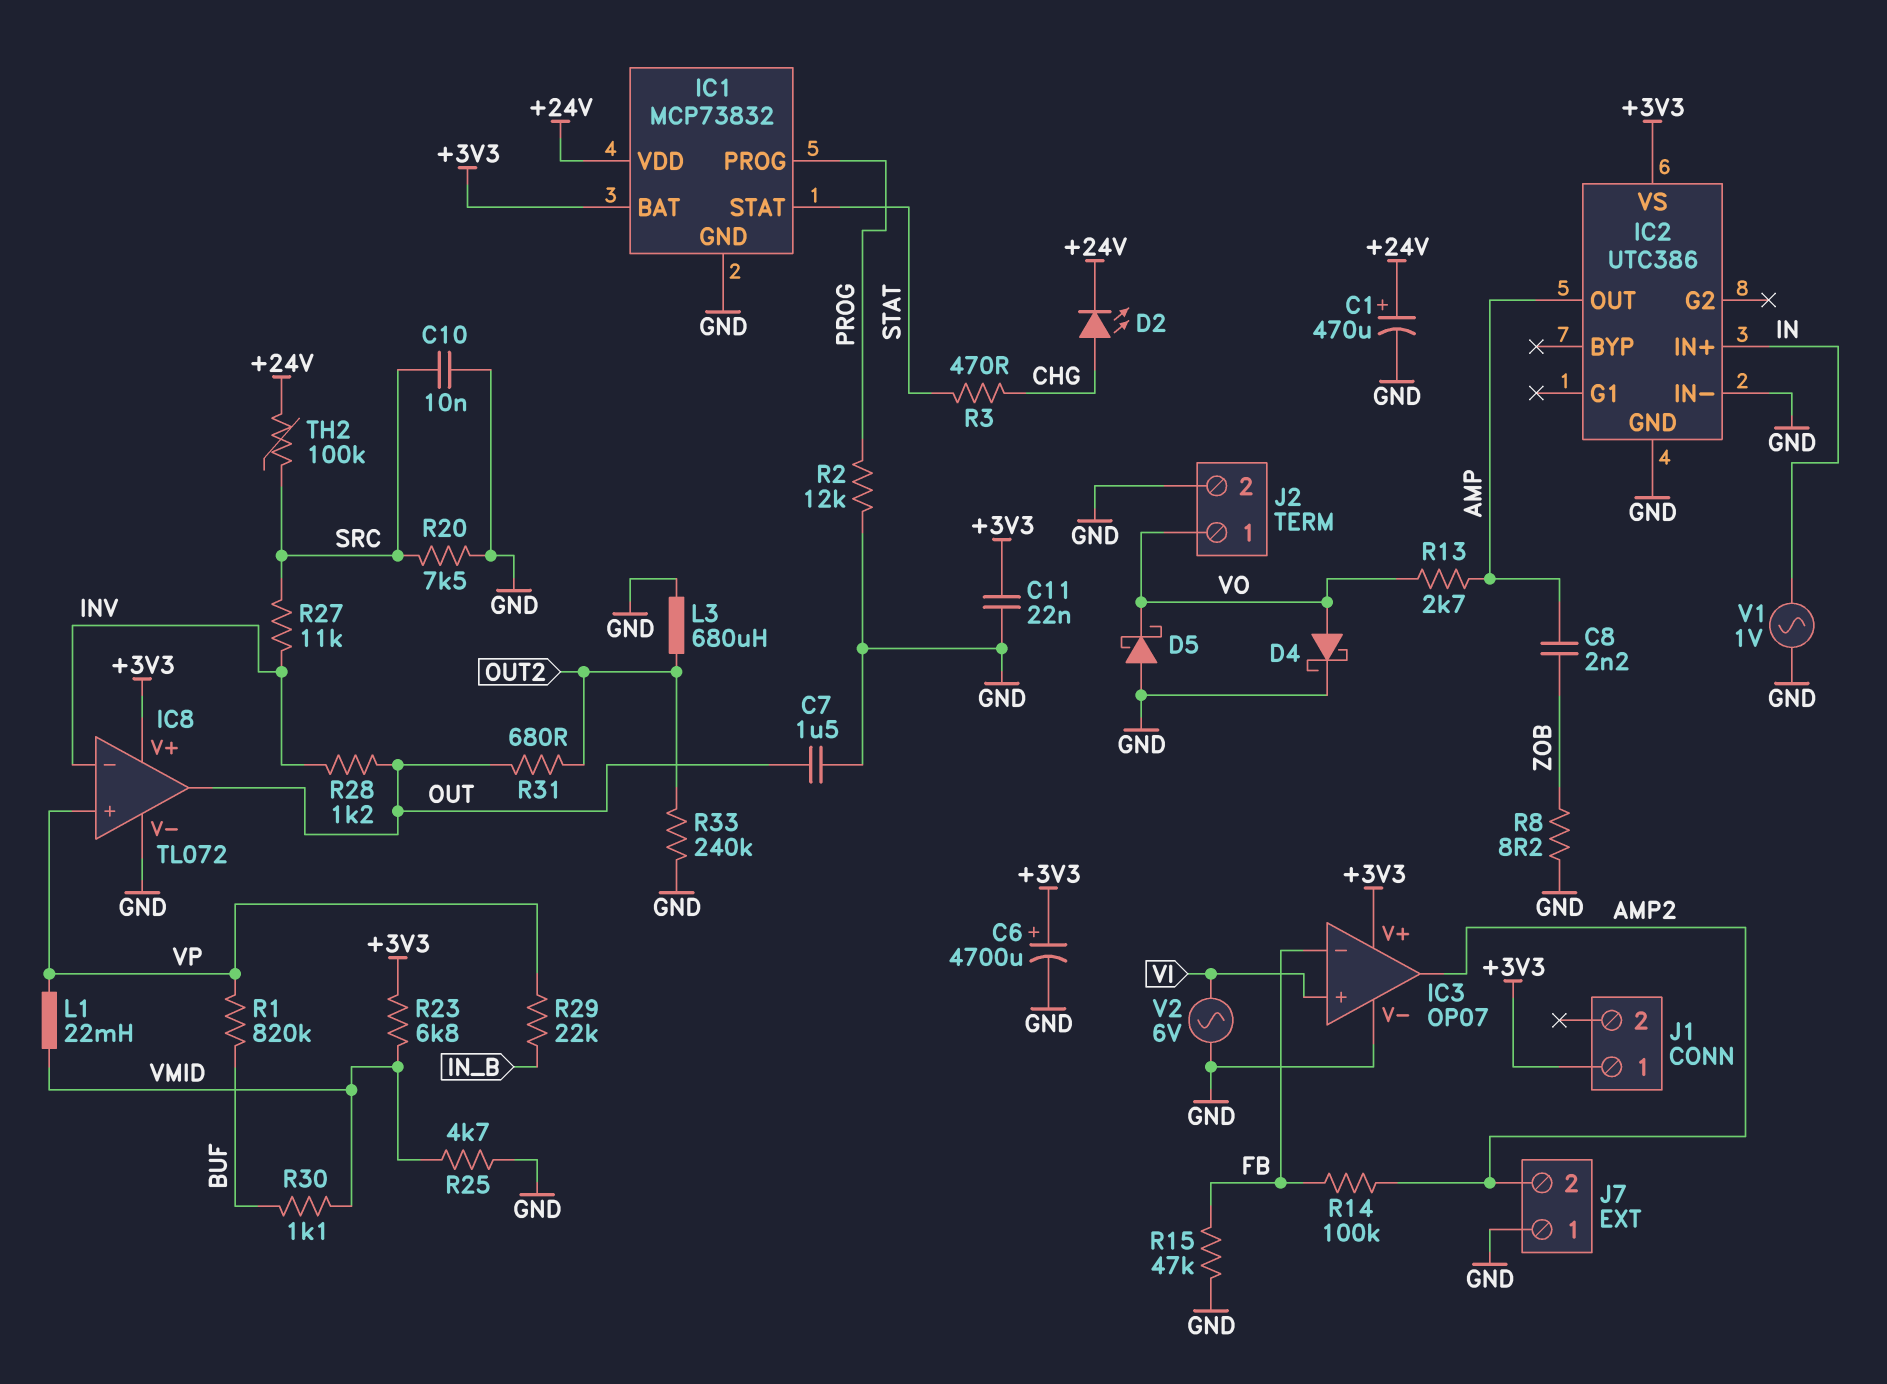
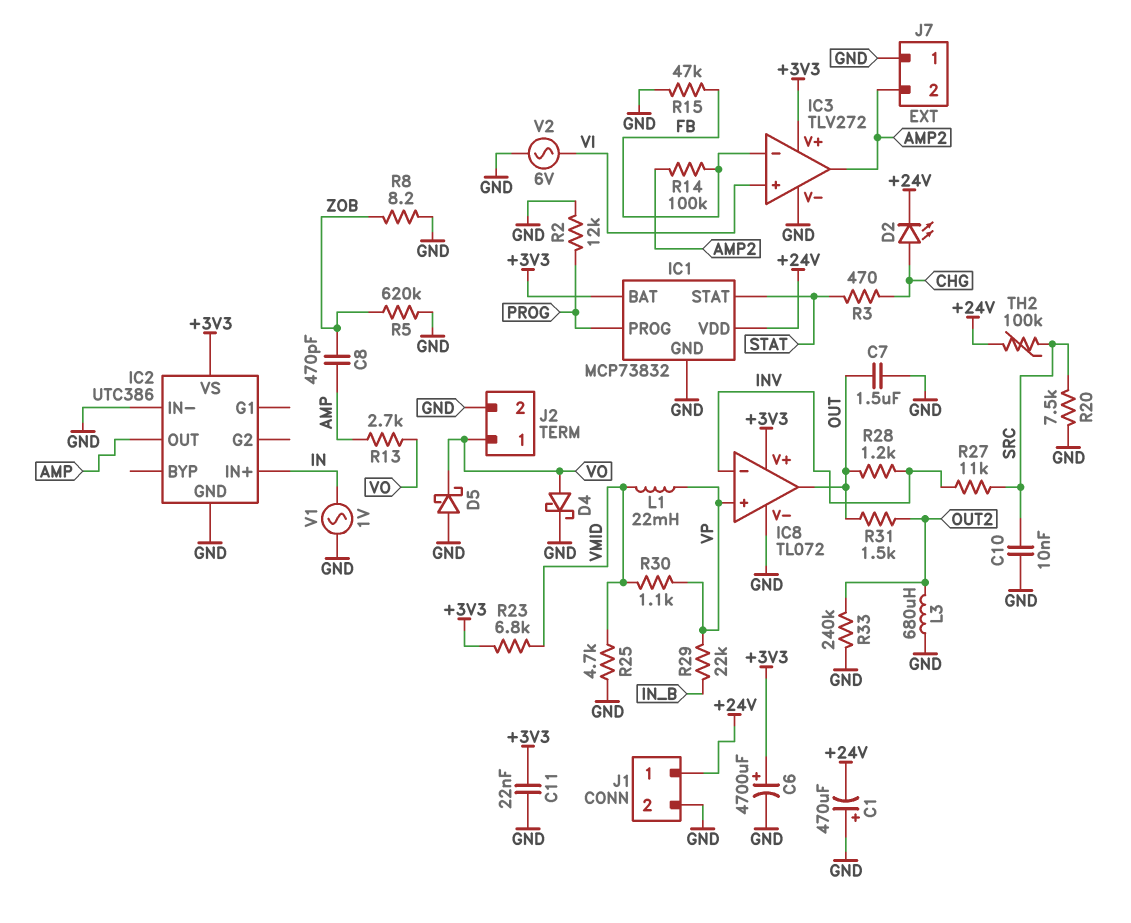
C1: 470uF (plus +24V, minus GND) -> 470uF (plus GND, minus +24V)
C8: 2.2nF (AMP, ZOB) -> 470pF (AMP, ZOB)
IC3: OP07 -> TLV272
J1 pin 1: +3V3 -> +24V
J1 pin 2: none -> GND
R1: 820k (BUF, VP) -> none
R5: none -> 620k (GND, ZOB)
R30: 1.1k (BUF, VMID) -> 1.1k (VMID, VP)
R31: 680 (OUT, OUT2) -> 1.5k (OUT, OUT2)

